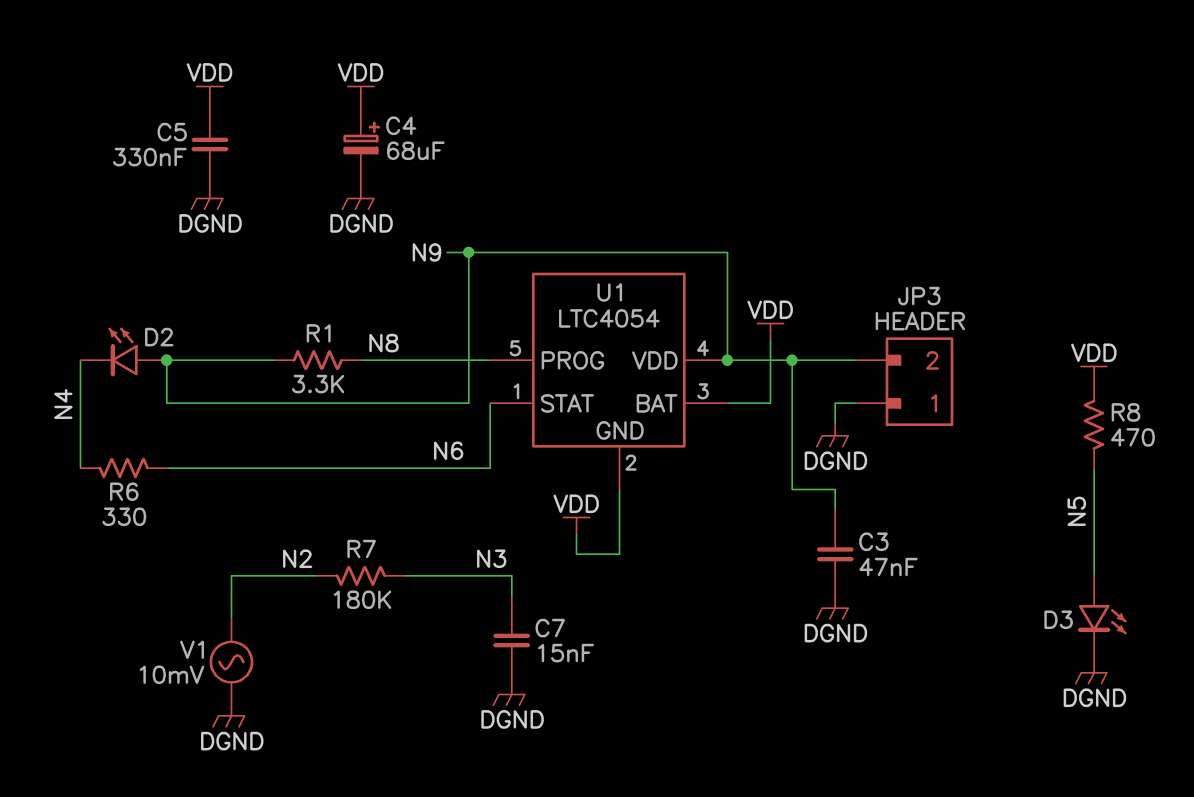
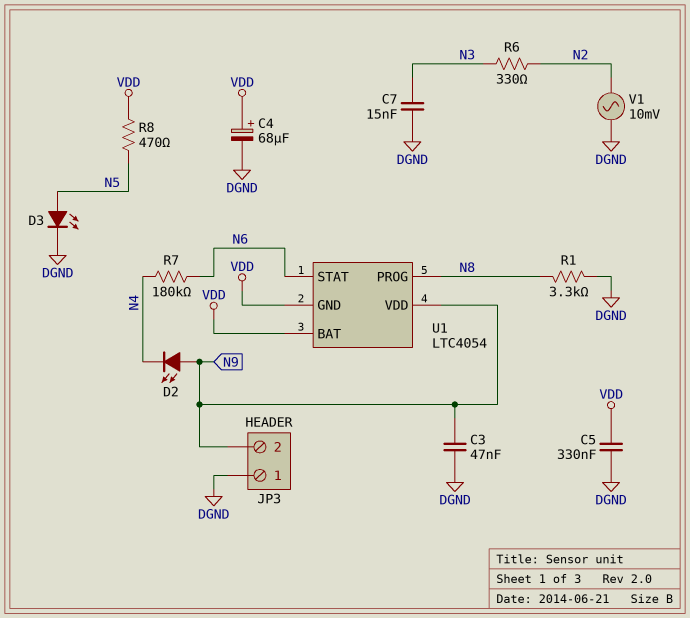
R1: 3.3k (N8, N9) -> 3.3k (DGND, N8)
R6: 330 (N4, N6) -> 330 (N2, N3)
R7: 180k (N2, N3) -> 180k (N4, N6)

